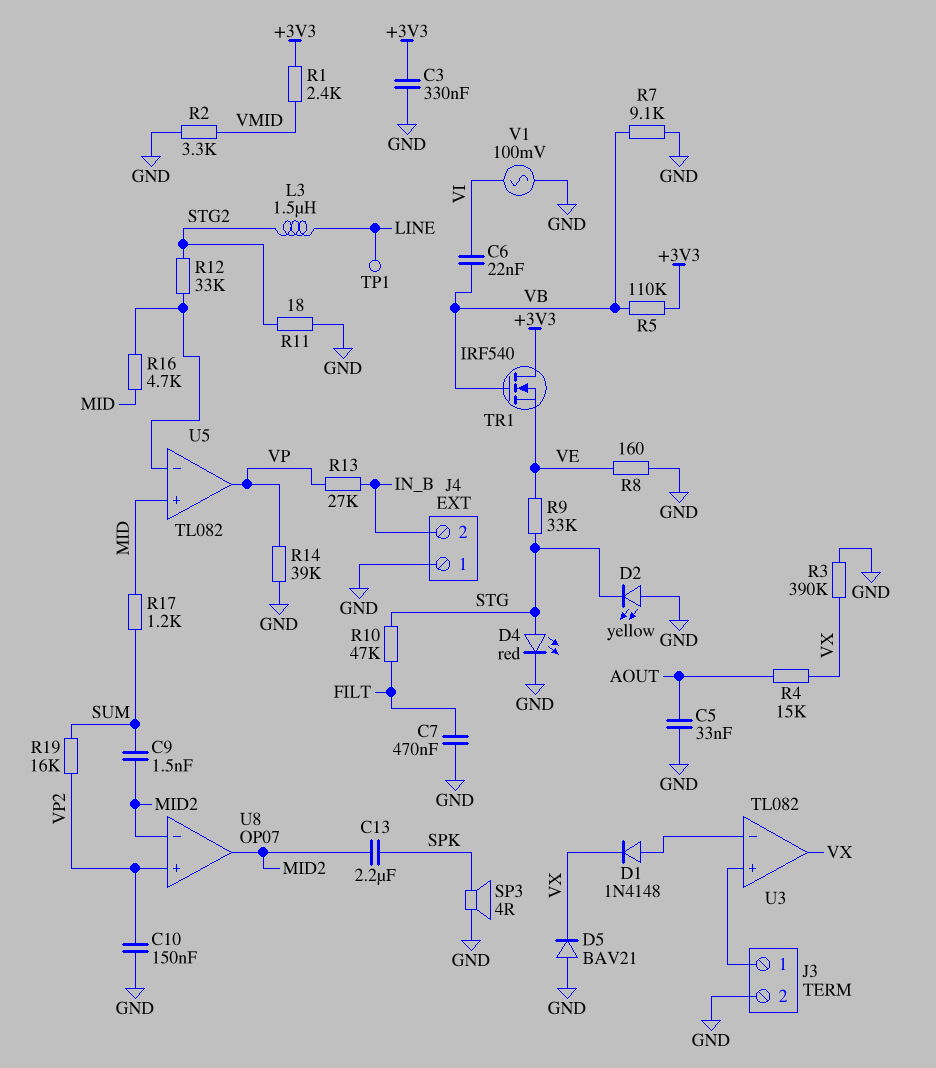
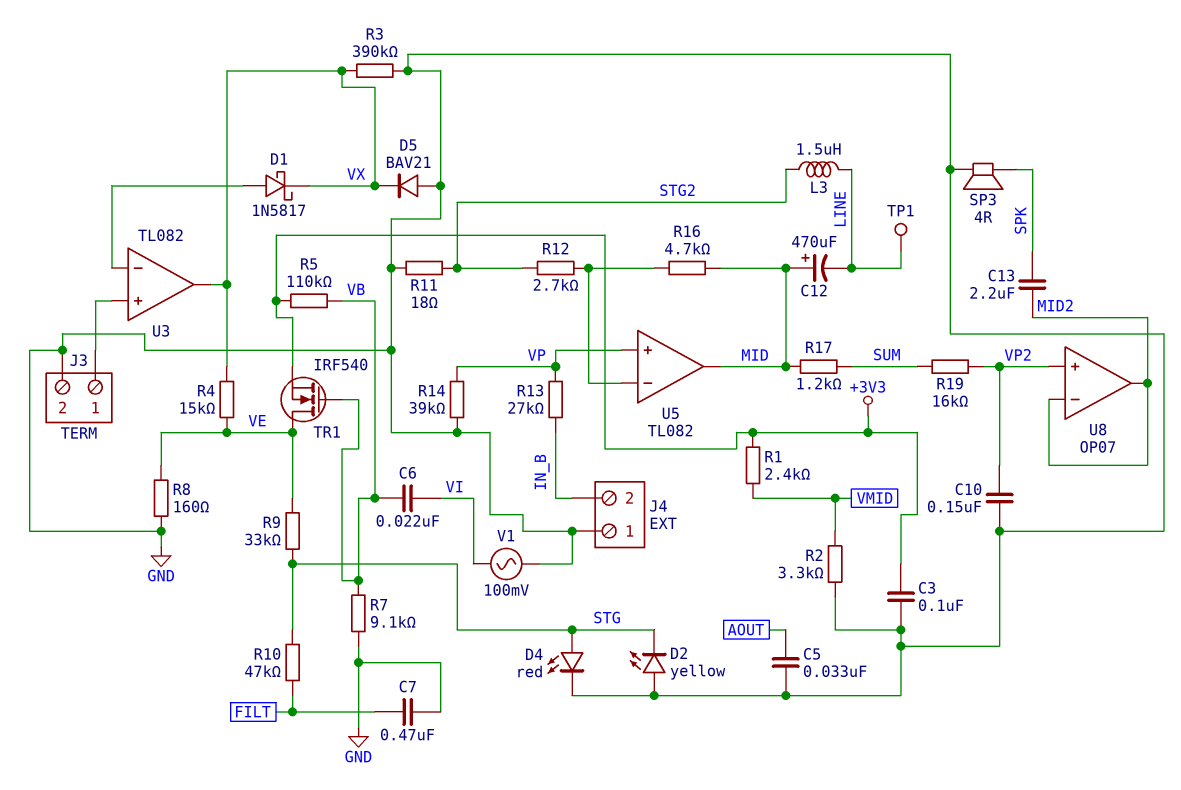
C3: 330nF (+3V3, GND) -> 100nF (+3V3, GND)
C9: 1.5nF (MID2, SUM) -> none
C12: none -> 470uF (plus MID, minus LINE)
D1: diode 1N4148 (A U3/in-, K VX) -> schottky 1N5817 (A U3/in-, K VX)
R4: 15k (AOUT, VX) -> 15k (VE, VX)
R12: 33k (STG2, U5/in-) -> 2.7k (STG2, U5/in-)
TR1: NMOS IRF540 (G VB, D +3V3, S VE) -> NMOS IRF540 (G VB, D VE, S +3V3)
U5 pin in+: MID -> VP
U5 pin out: VP -> MID

